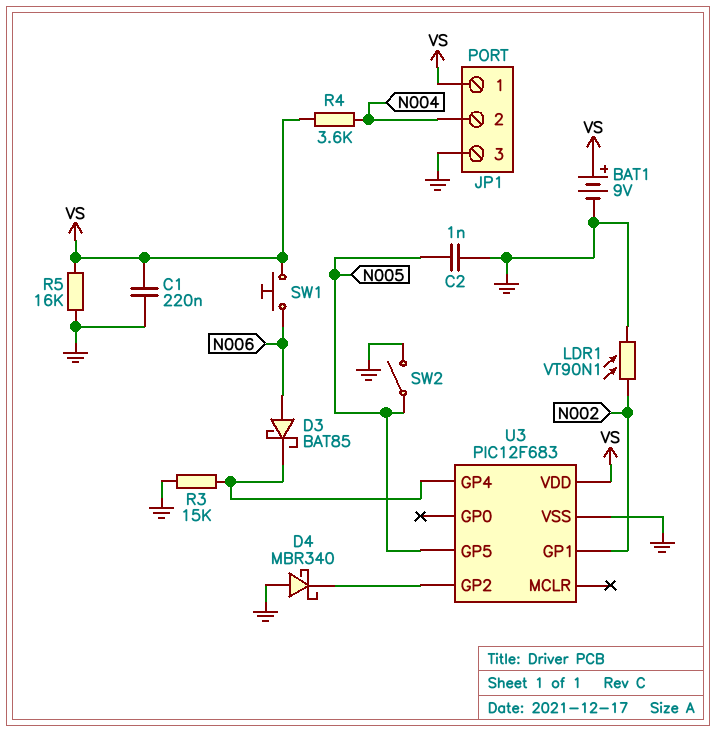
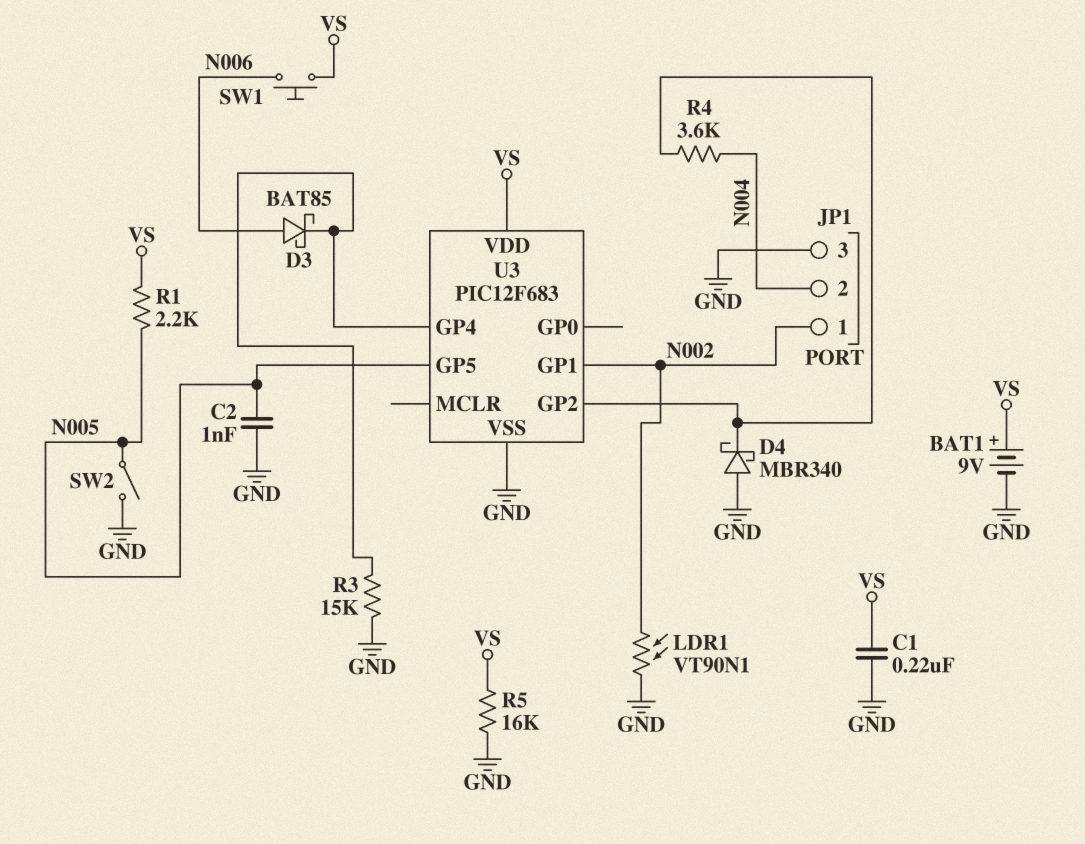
JP1 pin 1: VS -> N002
R1: none -> 2.2k (N005, VS)
R4: 3.6k (N004, VS) -> 3.6k (N004, U3/GP2)

